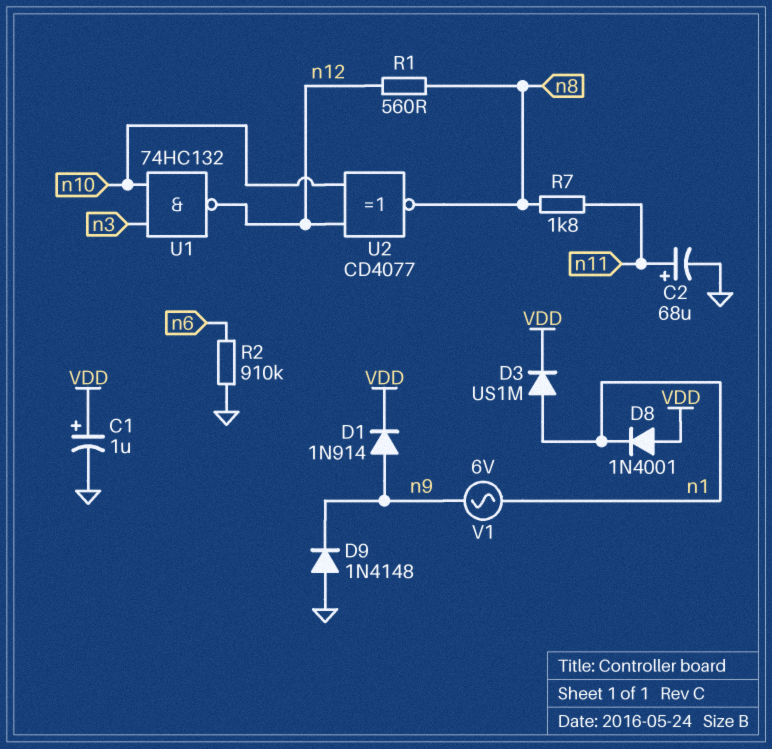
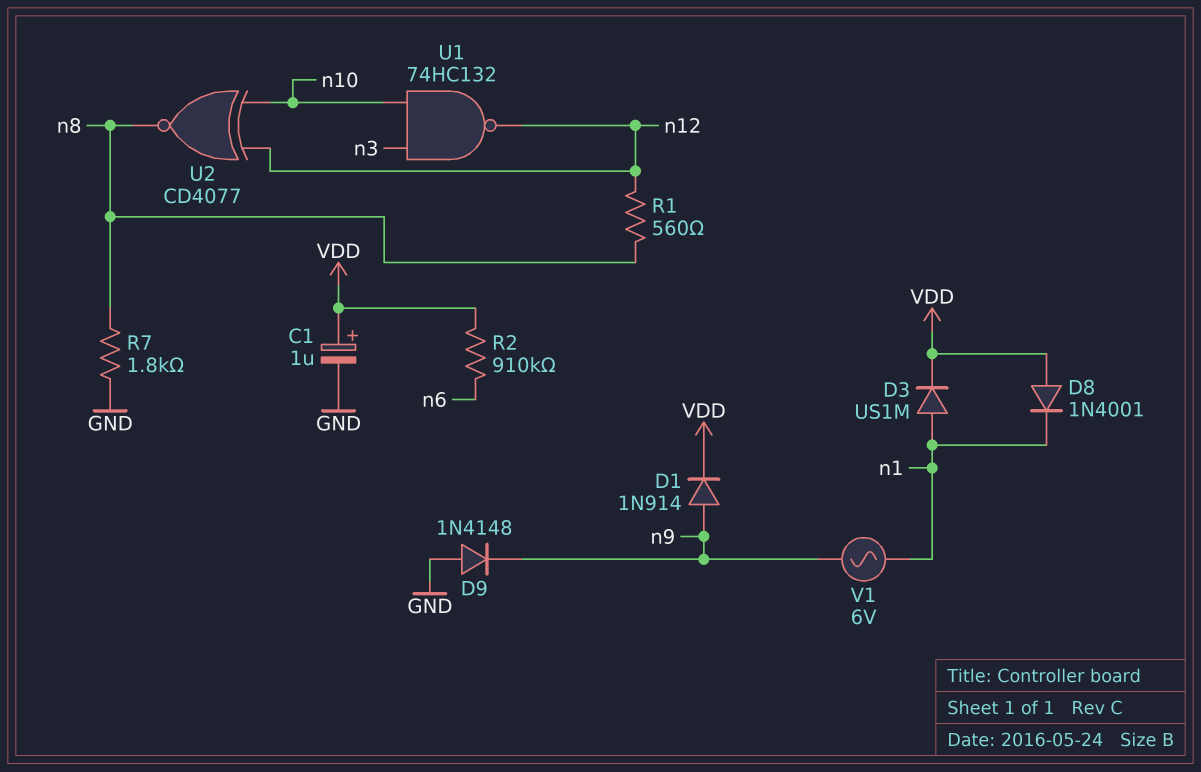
C2: 68uF (plus n11, minus GND) -> none
R2: 910k (GND, n6) -> 910k (VDD, n6)
R7: 1.8k (n8, n11) -> 1.8k (GND, n8)

